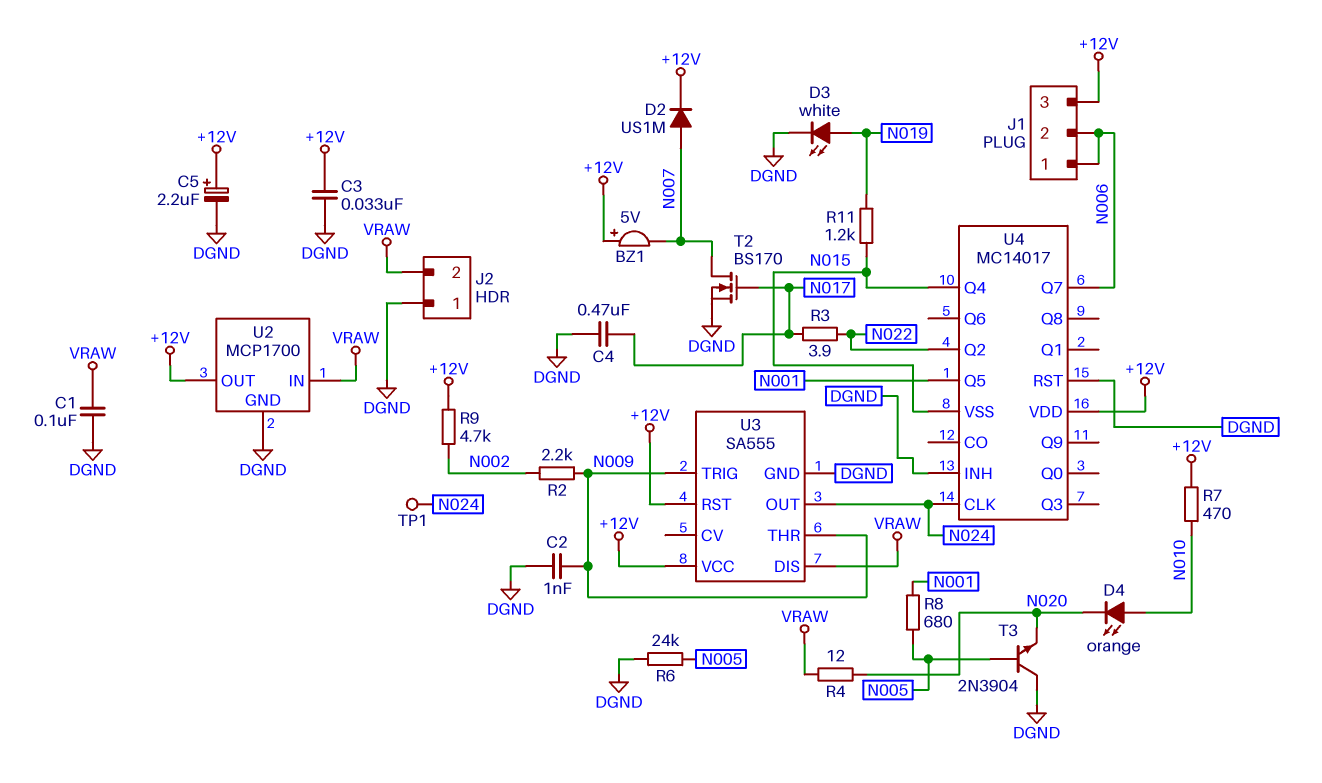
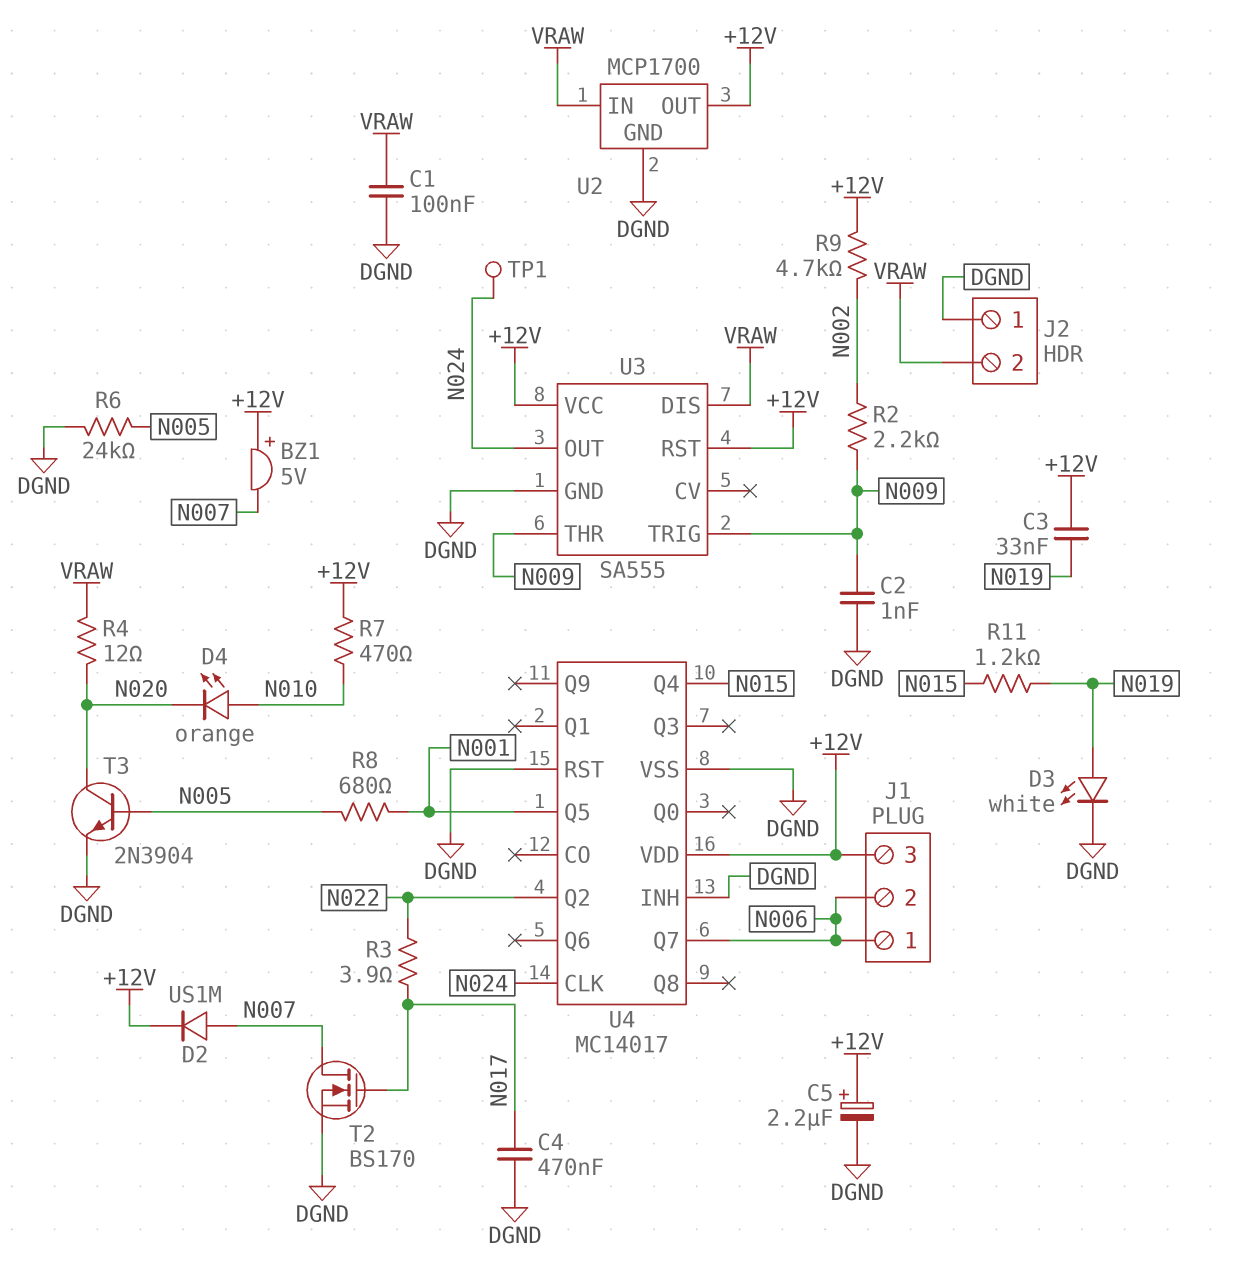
C3: 33nF (+12V, DGND) -> 33nF (+12V, N019)
T3: NPN 2N3904 (B N005, C DGND, E N020) -> NPN 2N3904 (B N005, C N020, E DGND)
U4 pin VSS: N015 -> DGND

